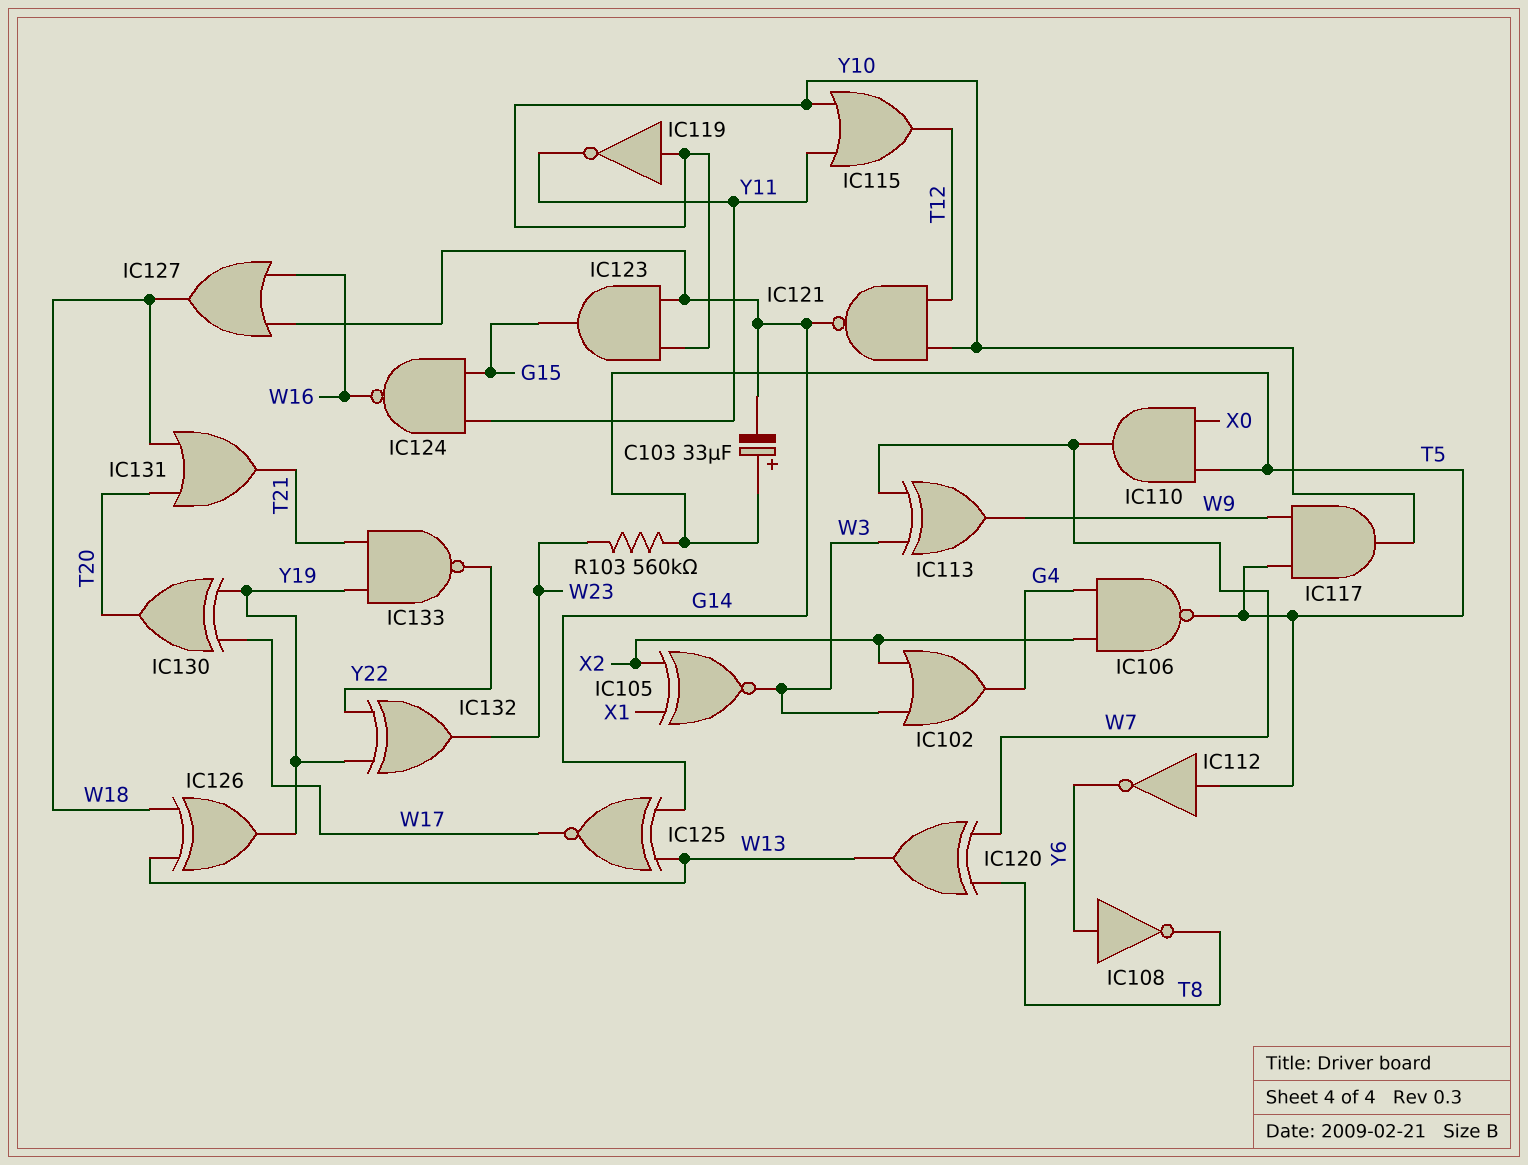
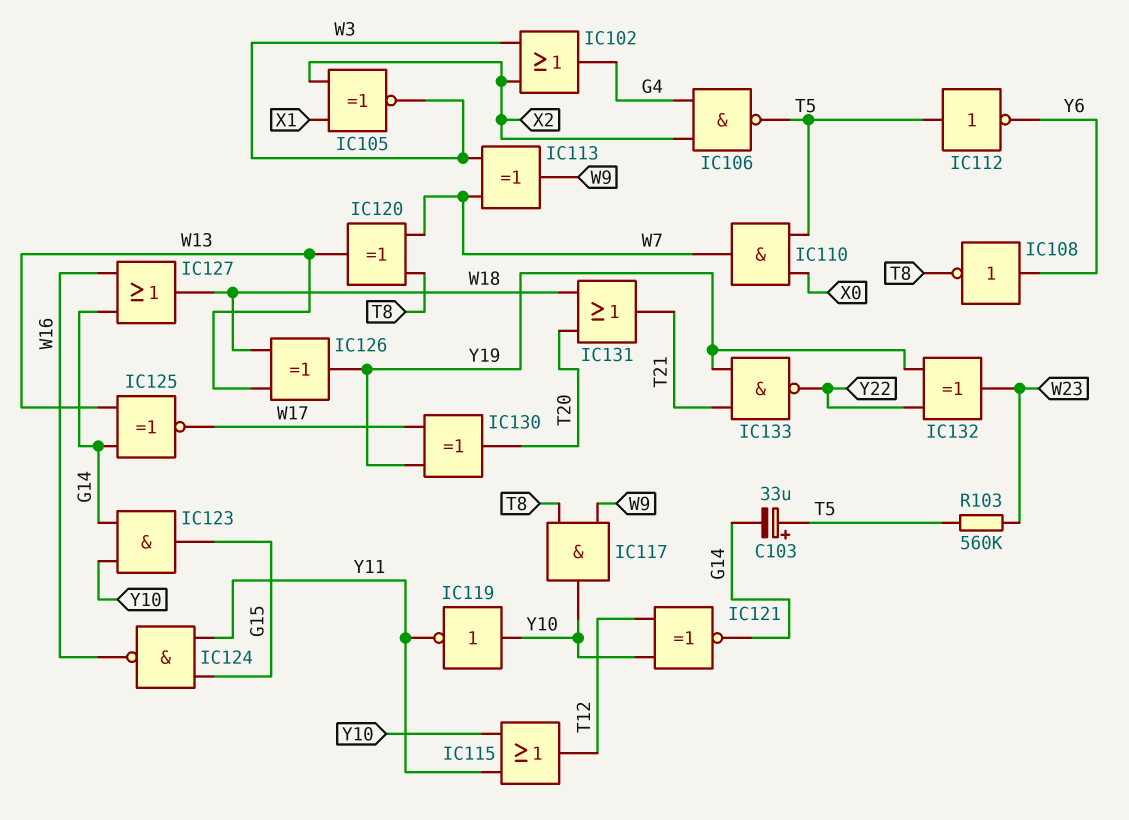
IC117: AND (in T5, in W9, out Y10) -> AND (in T8, in W9, out Y10)
IC121: NAND (in T12, in Y10, out G14) -> XNOR (in T12, in Y10, out G14)

